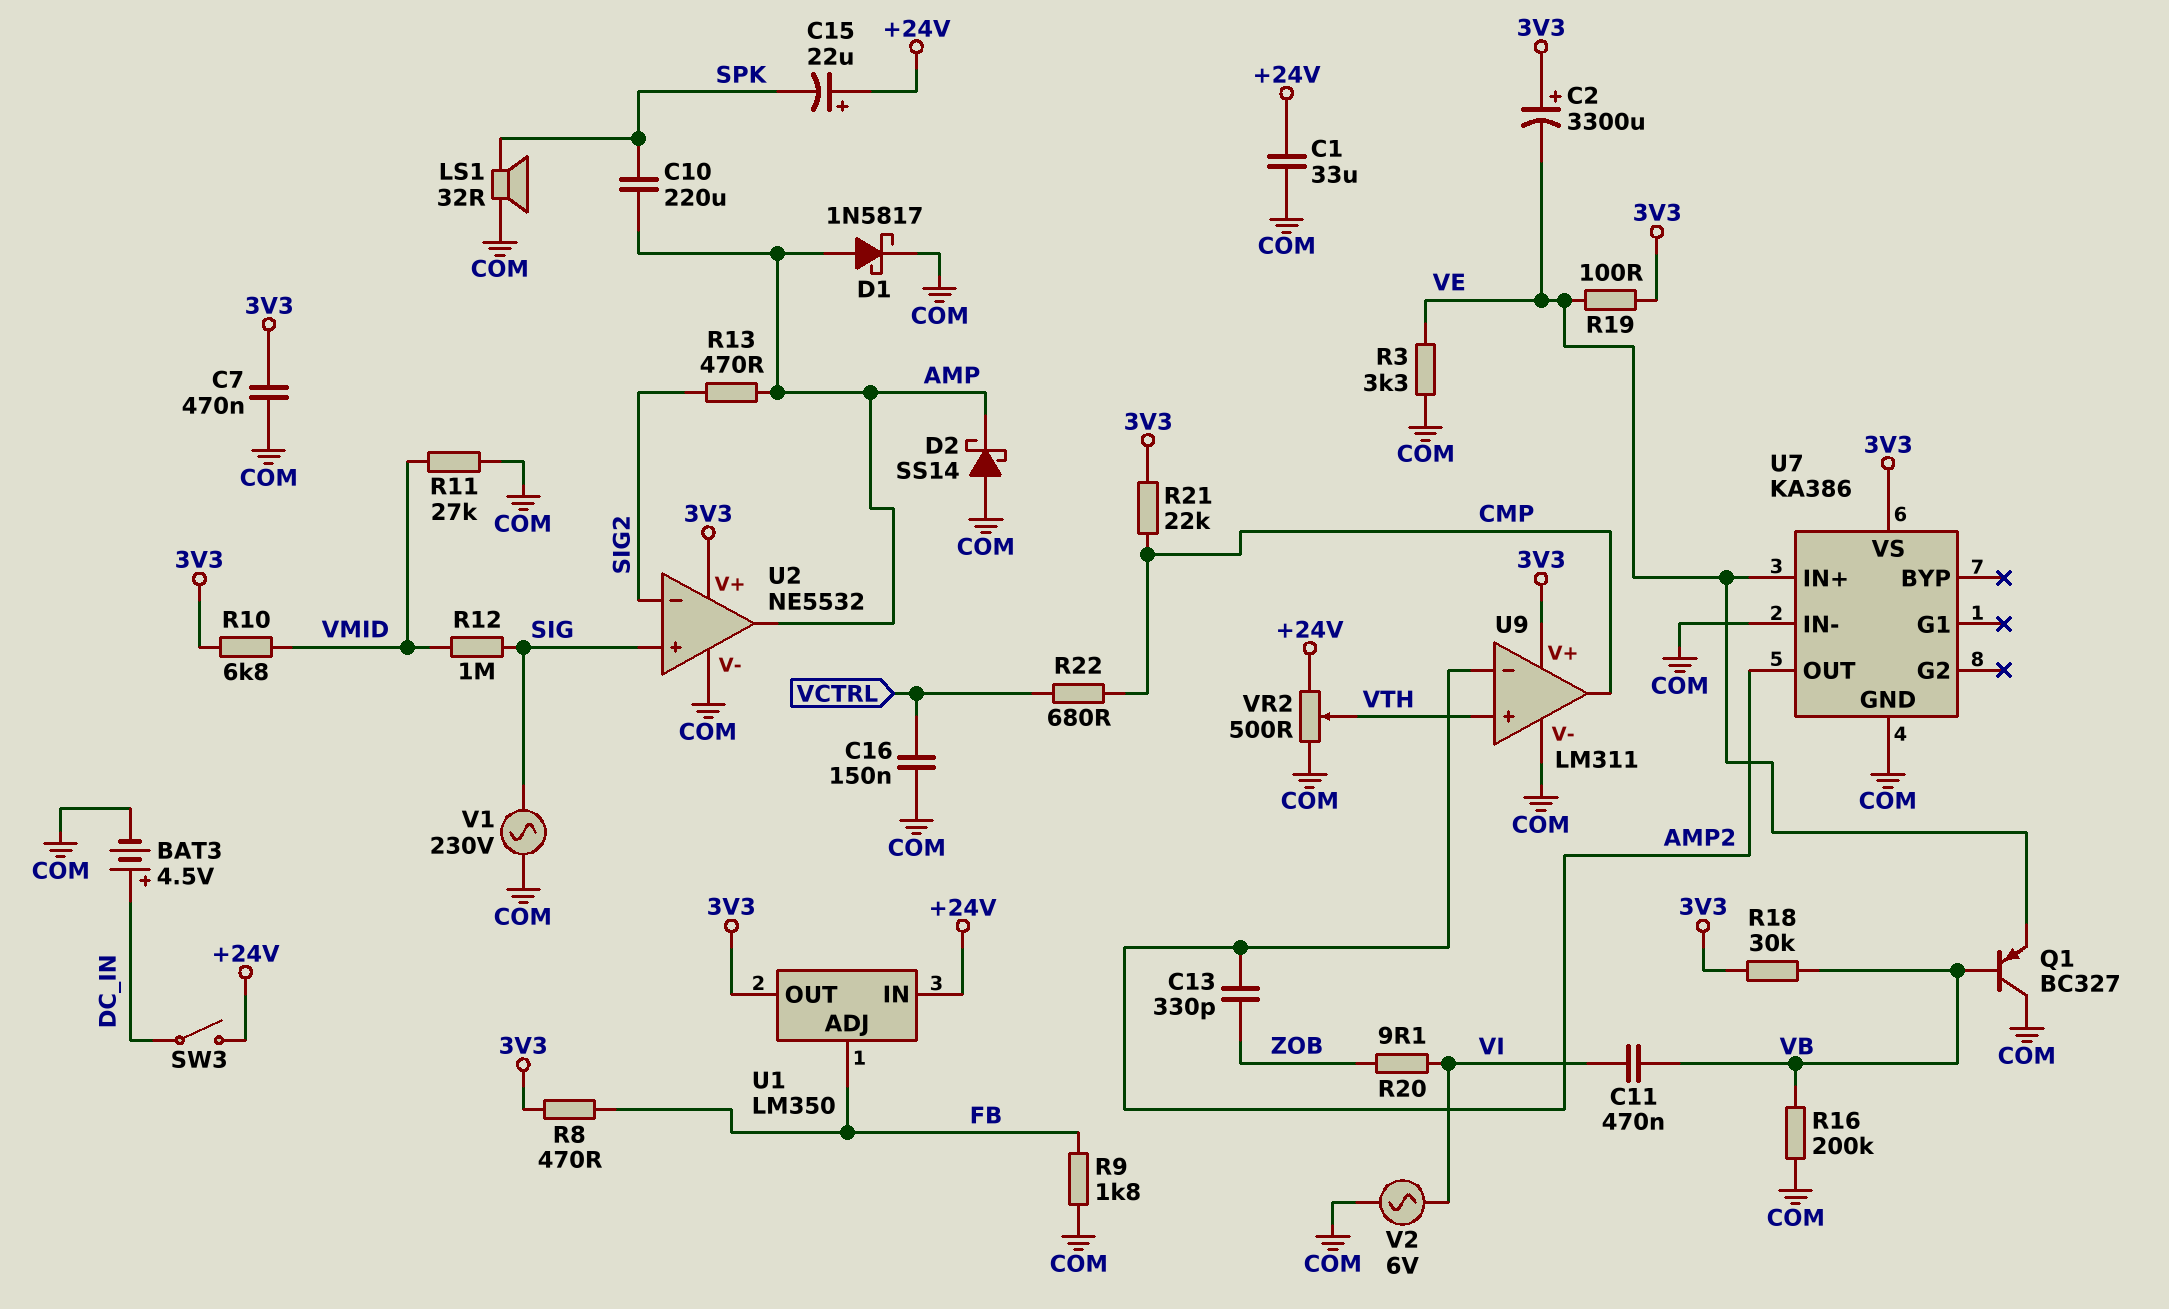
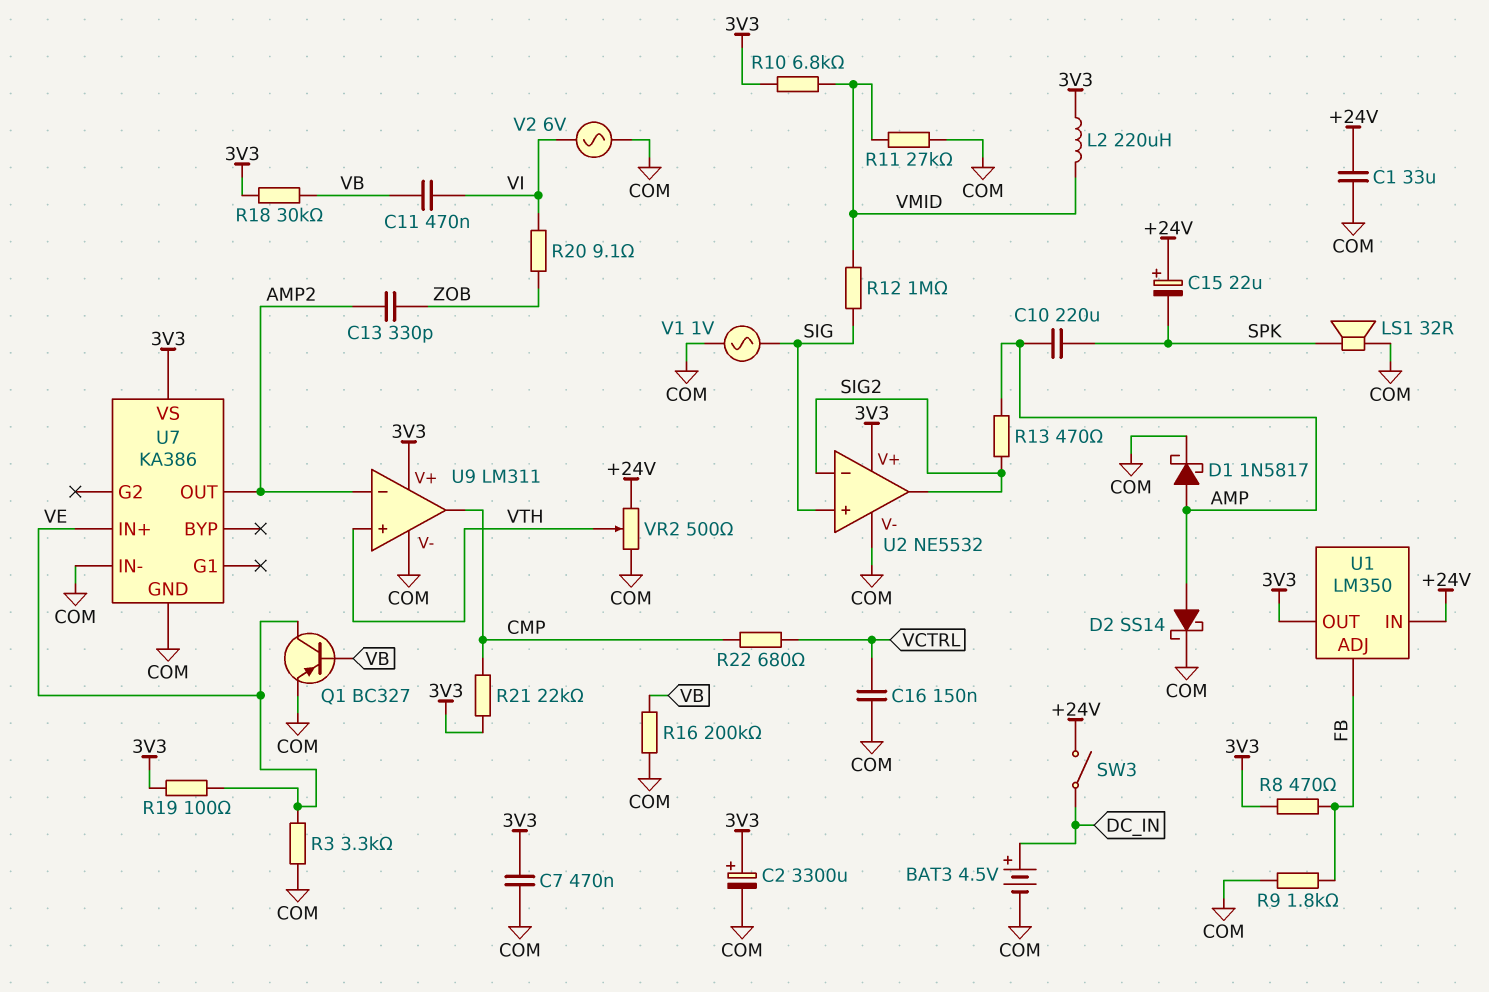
C2: 3300uF (plus 3V3, minus VE) -> 3300uF (plus 3V3, minus COM)
D2: schottky SS14 (A COM, K AMP) -> schottky SS14 (A AMP, K COM)
L2: none -> 220uH (3V3, VMID)
Q1: PNP BC327 (B VB, C COM, E VE) -> PNP BC327 (B VB, C VE, E COM)
U2 pin out: AMP -> SIG2
V1: AC 230V (COM, SIG) -> AC 1V (COM, SIG)

